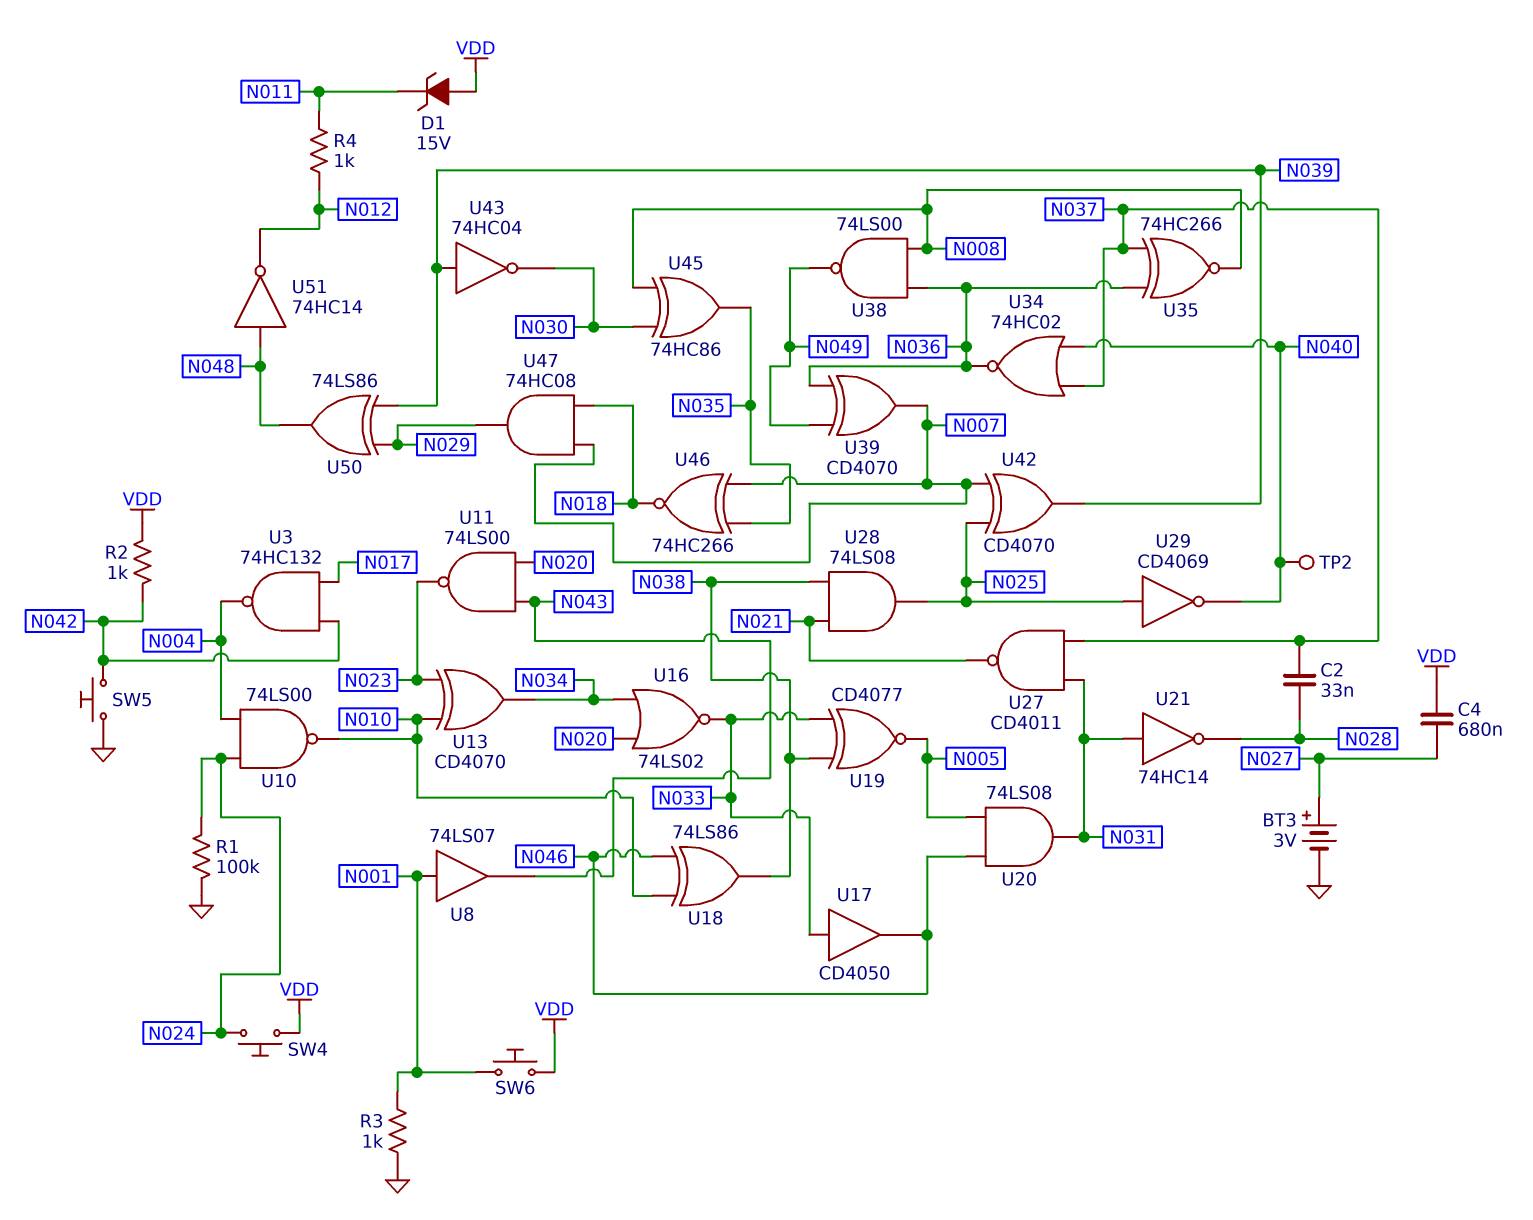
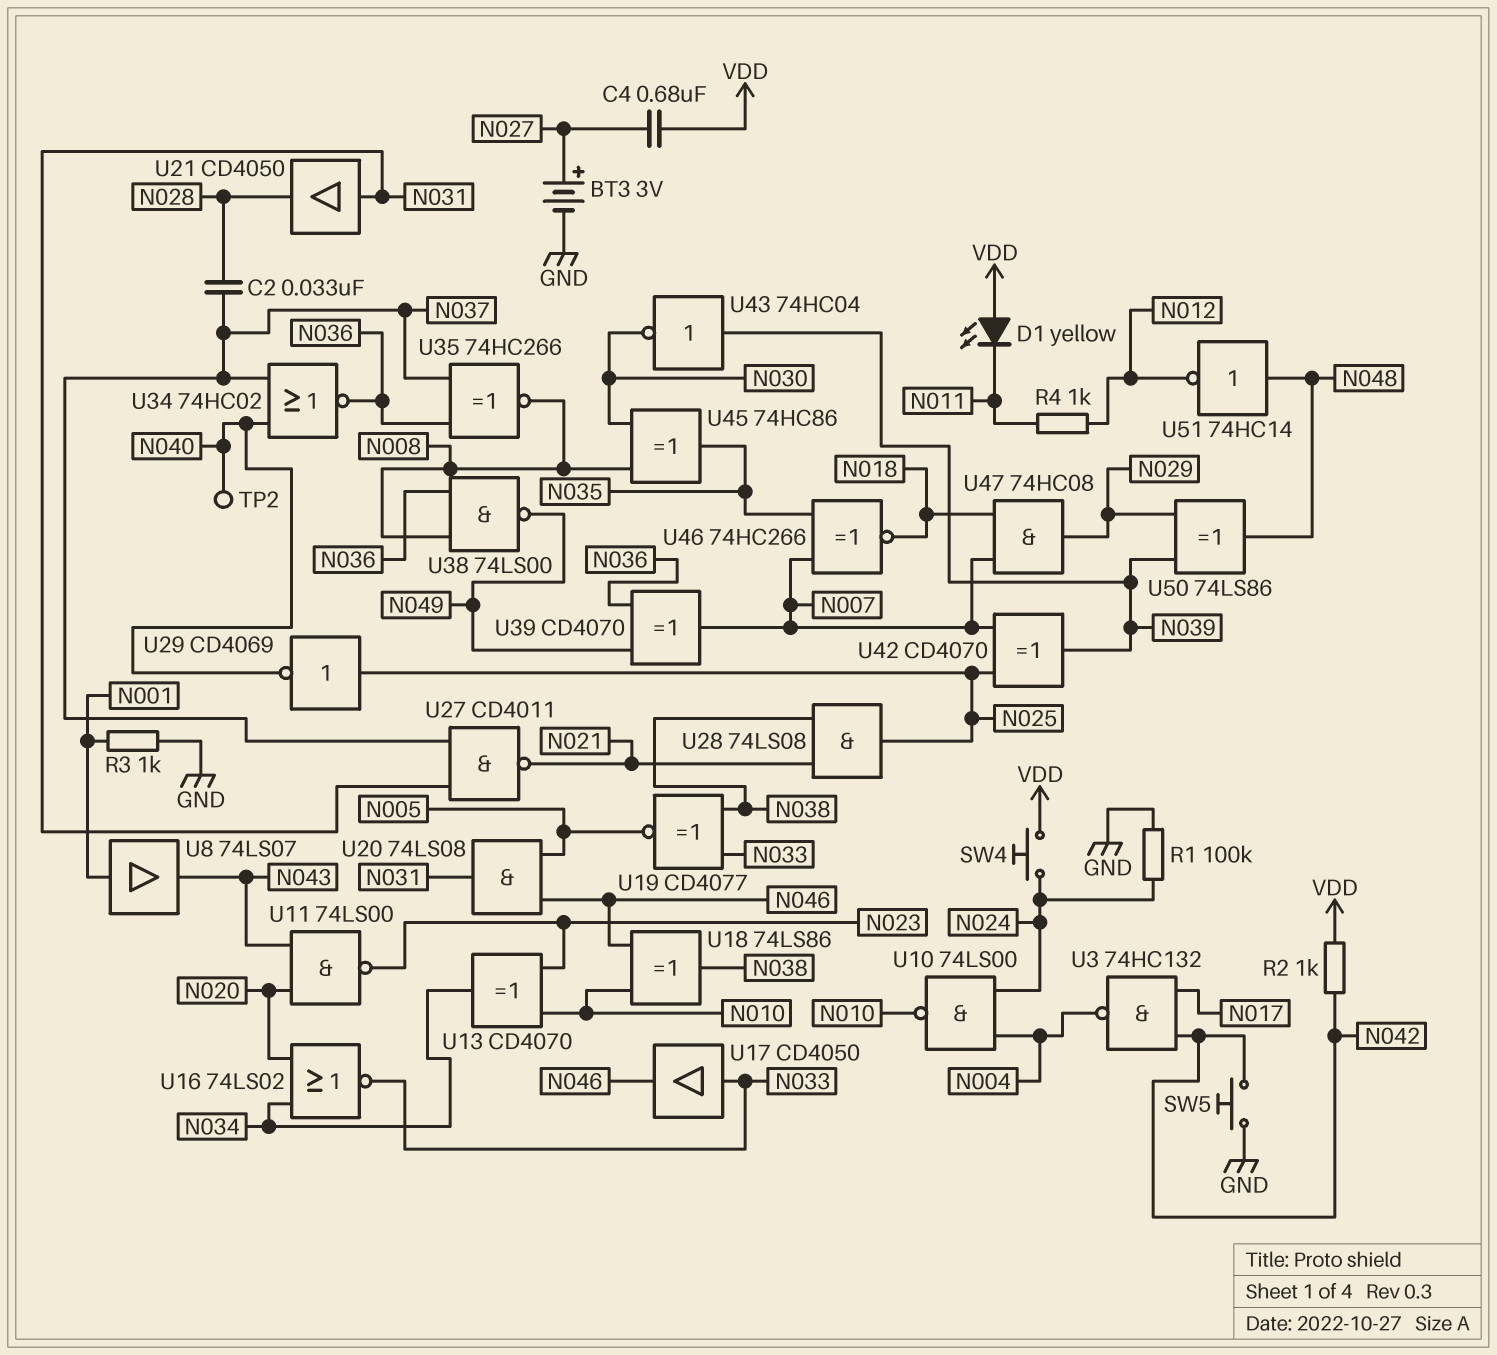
D1: zener 15V (A VDD, K N011) -> LED yellow (A VDD, K N011)
SW6: button (N001, VDD) -> none
U21: NOT 74HC14 (in N031, out N028) -> buffer CD4050 (in N031, out N028)

